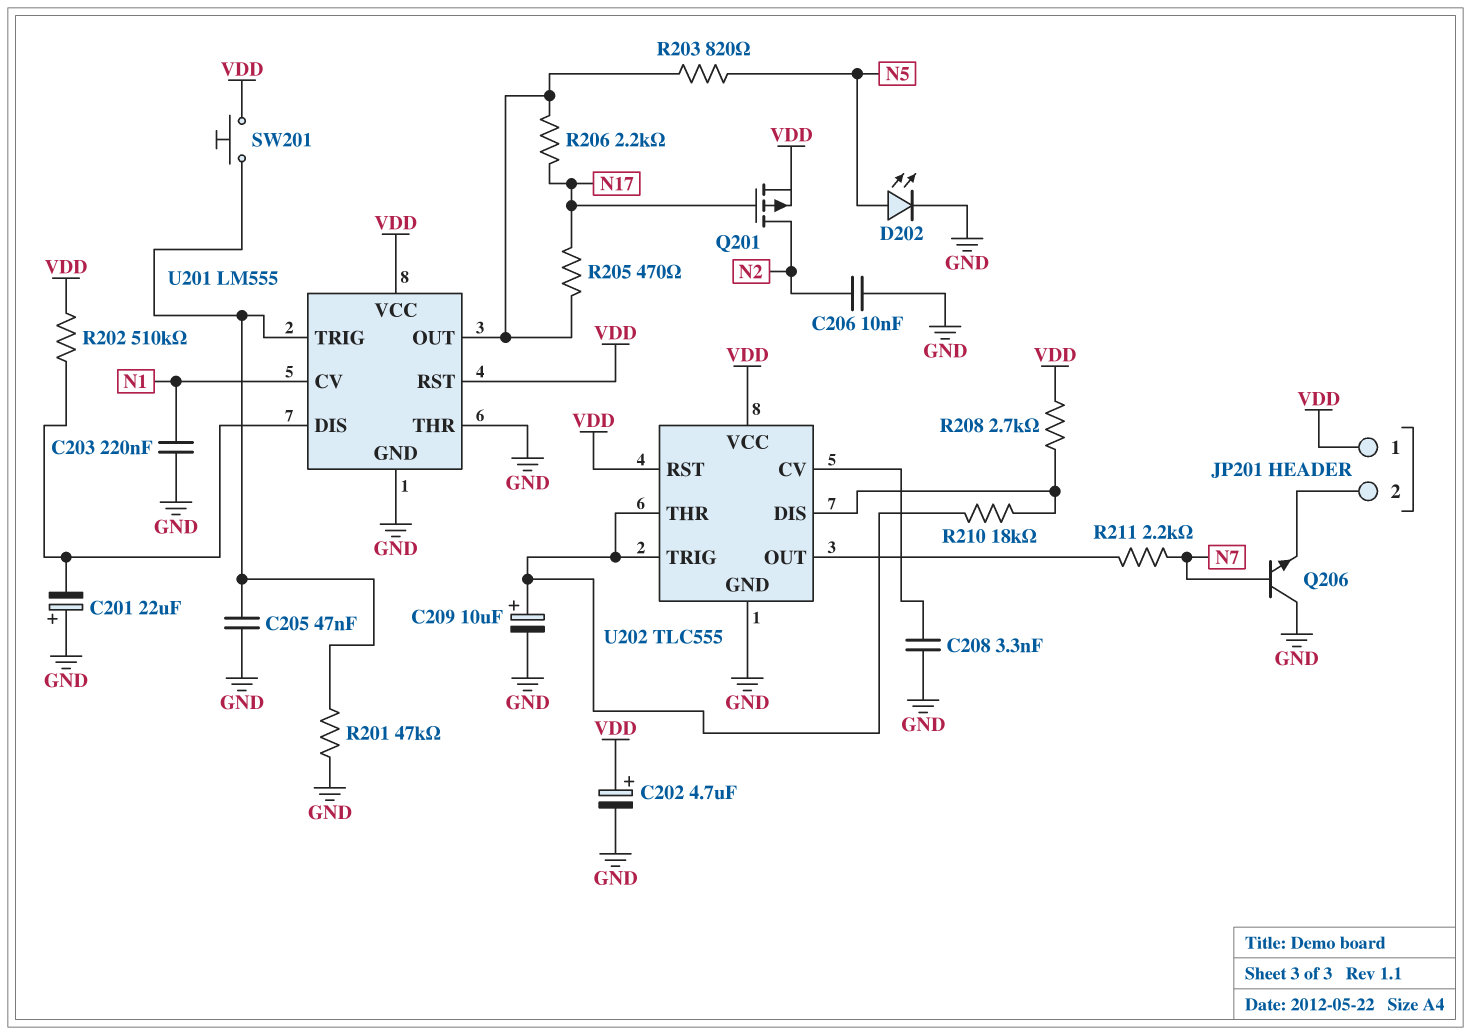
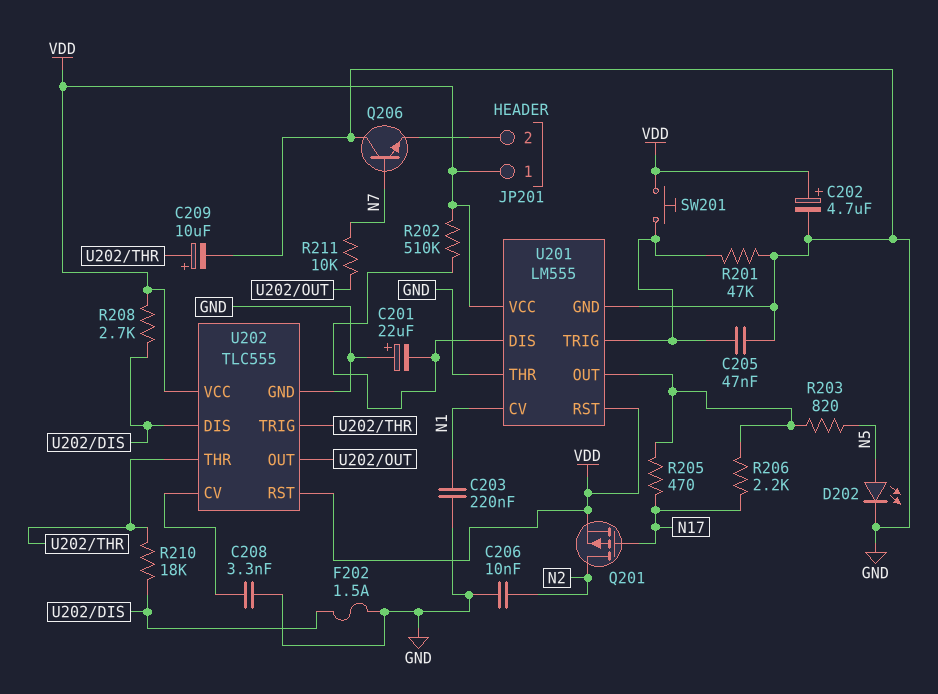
F202: none -> 1.5A (GND, U202/DIS)
R211: 2.2k (N7, U202/OUT) -> 10k (N7, U202/OUT)

